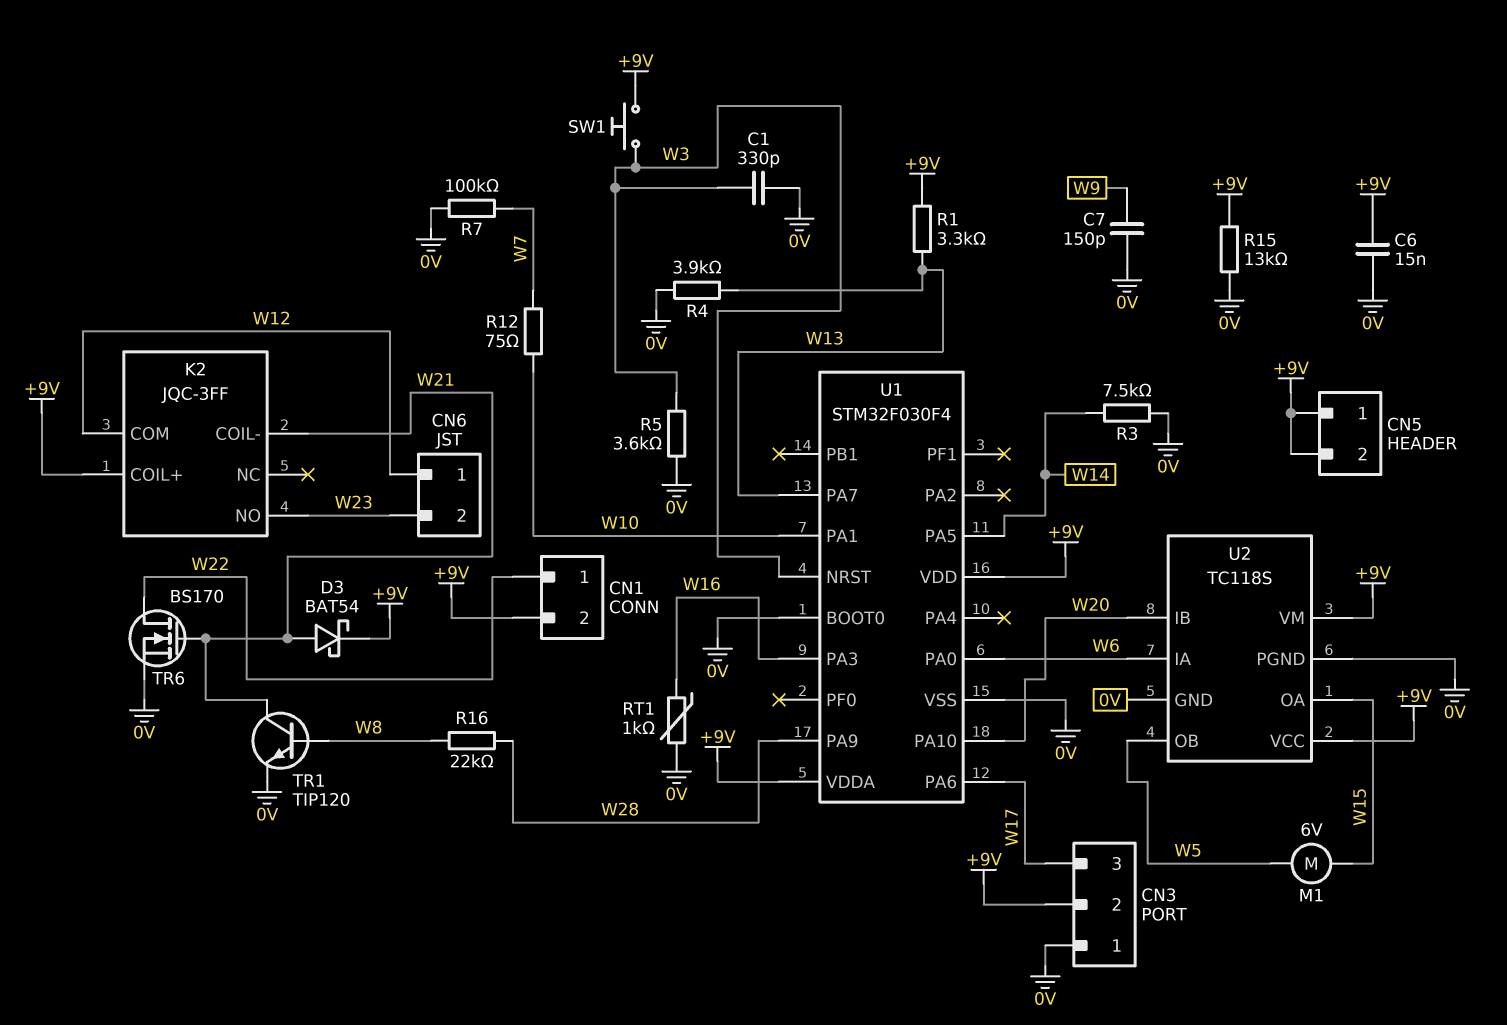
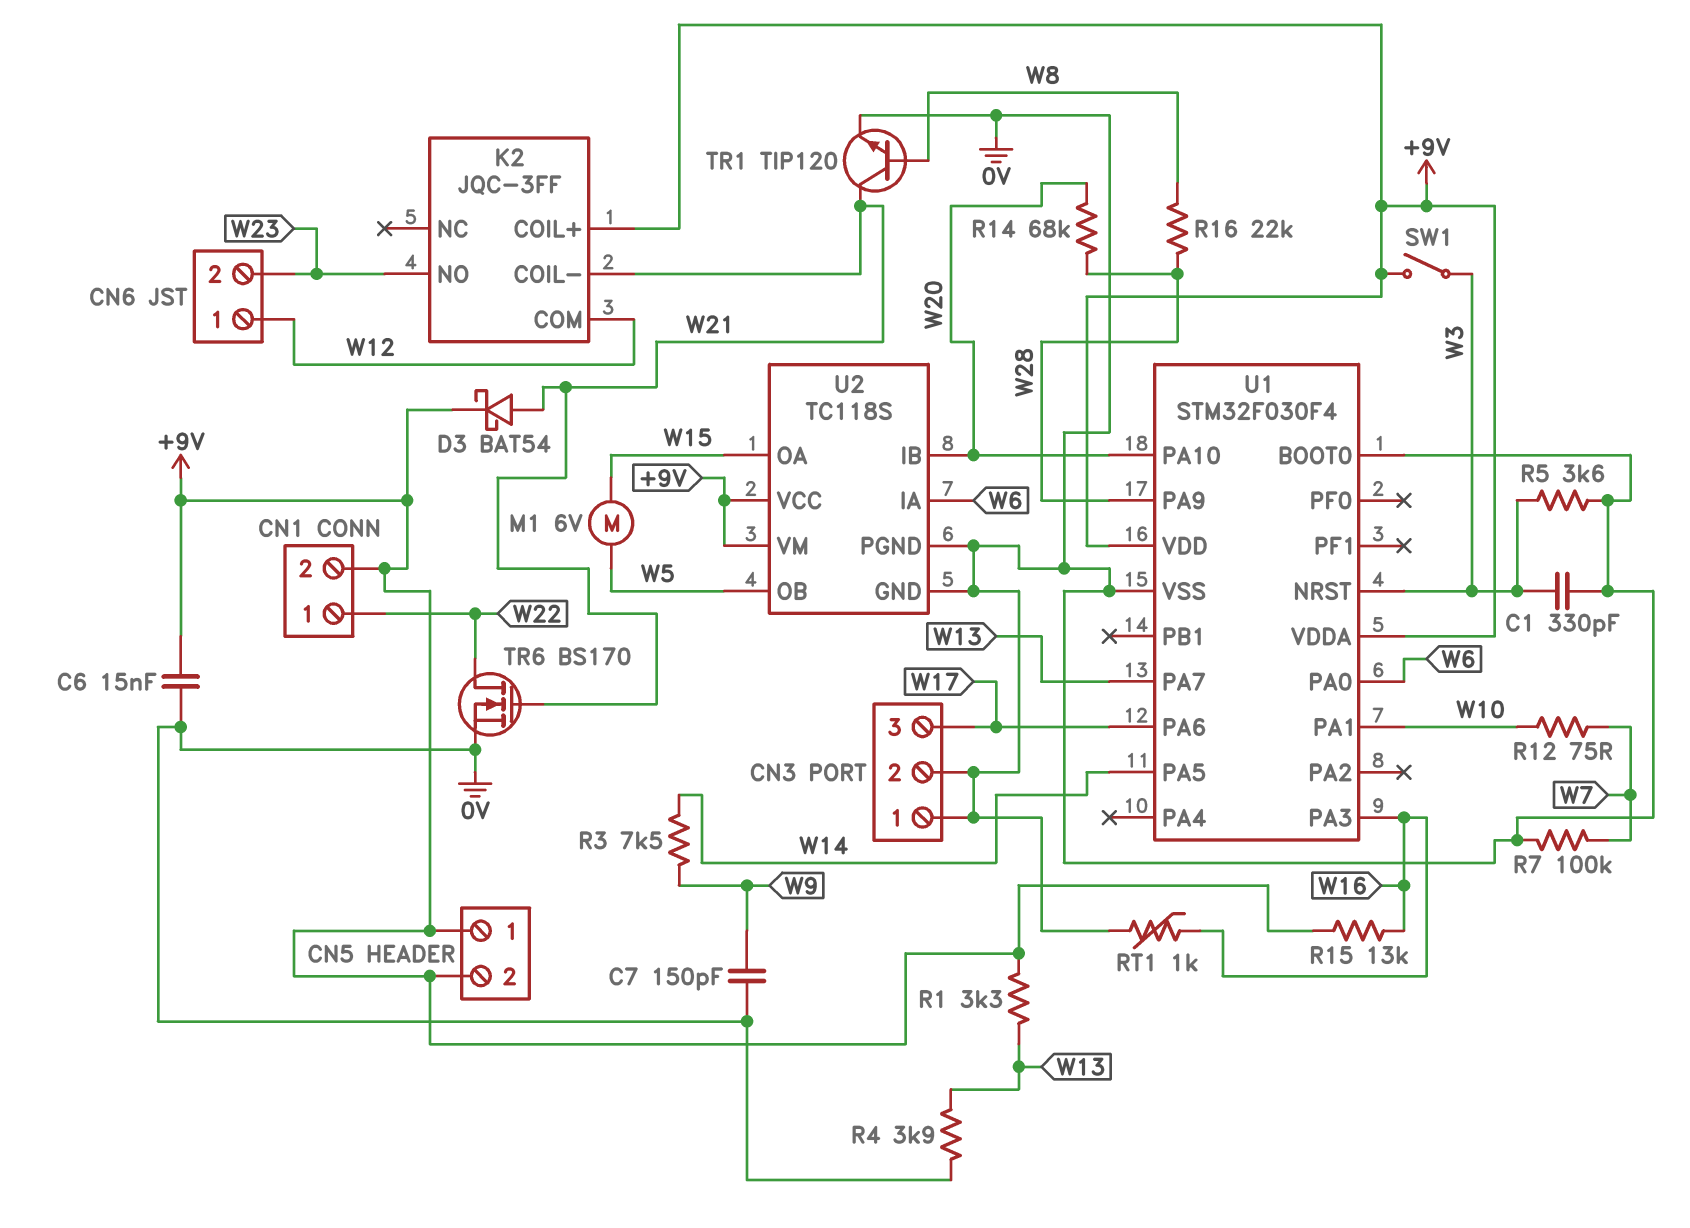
CN3 pin 2: +9V -> 0V
R3: 7.5k (0V, W14) -> 7.5k (W9, W14)
R14: none -> 68k (W20, W28)
R15: 13k (+9V, 0V) -> 13k (+9V, W16)
SW1: button (+9V, W3) -> switch (+9V, W3)

